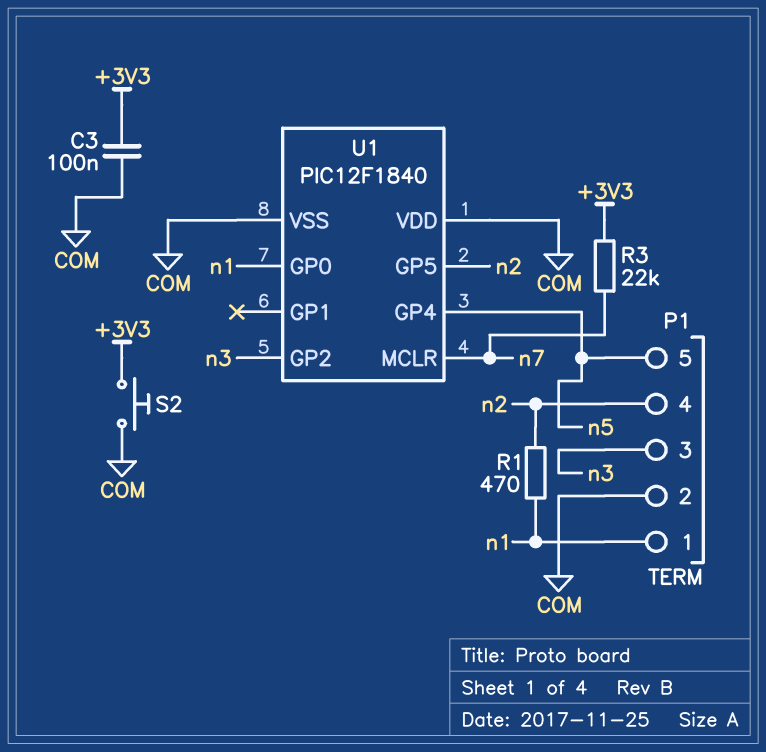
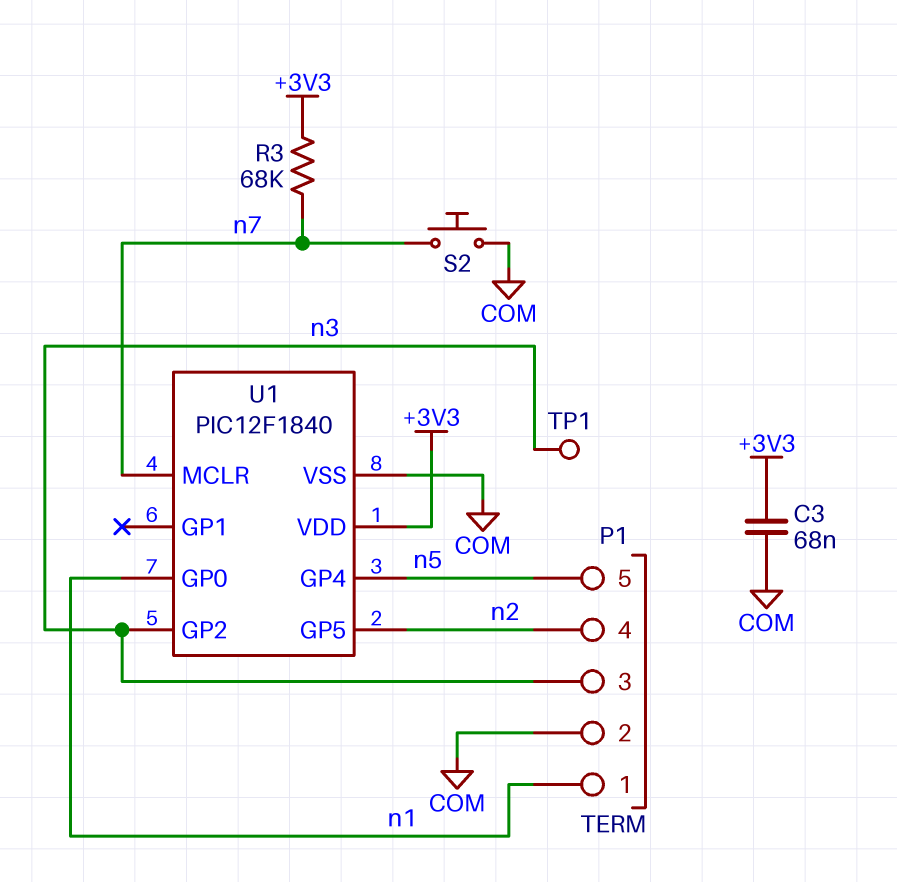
C3: 100nF (+3V3, COM) -> 68nF (+3V3, COM)
R1: 470 (n1, n2) -> none
R3: 22k (+3V3, n7) -> 68k (+3V3, n7)
S2: button (+3V3, COM) -> button (COM, n7)
TP1: none -> test point (n3)
U1 pin VDD: COM -> +3V3

